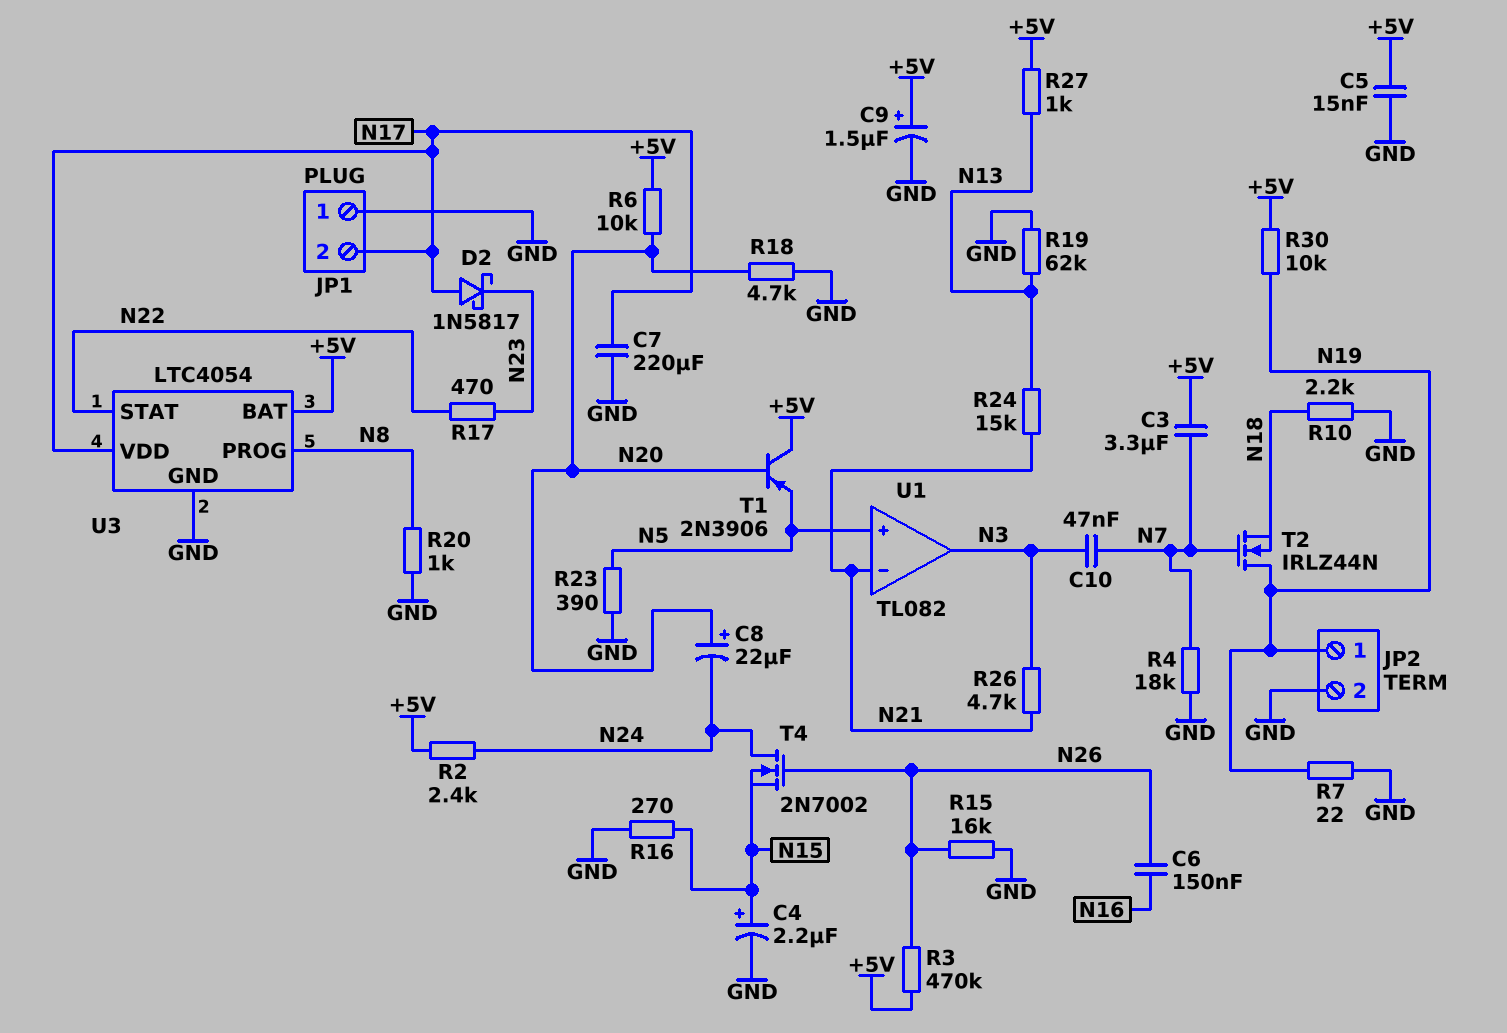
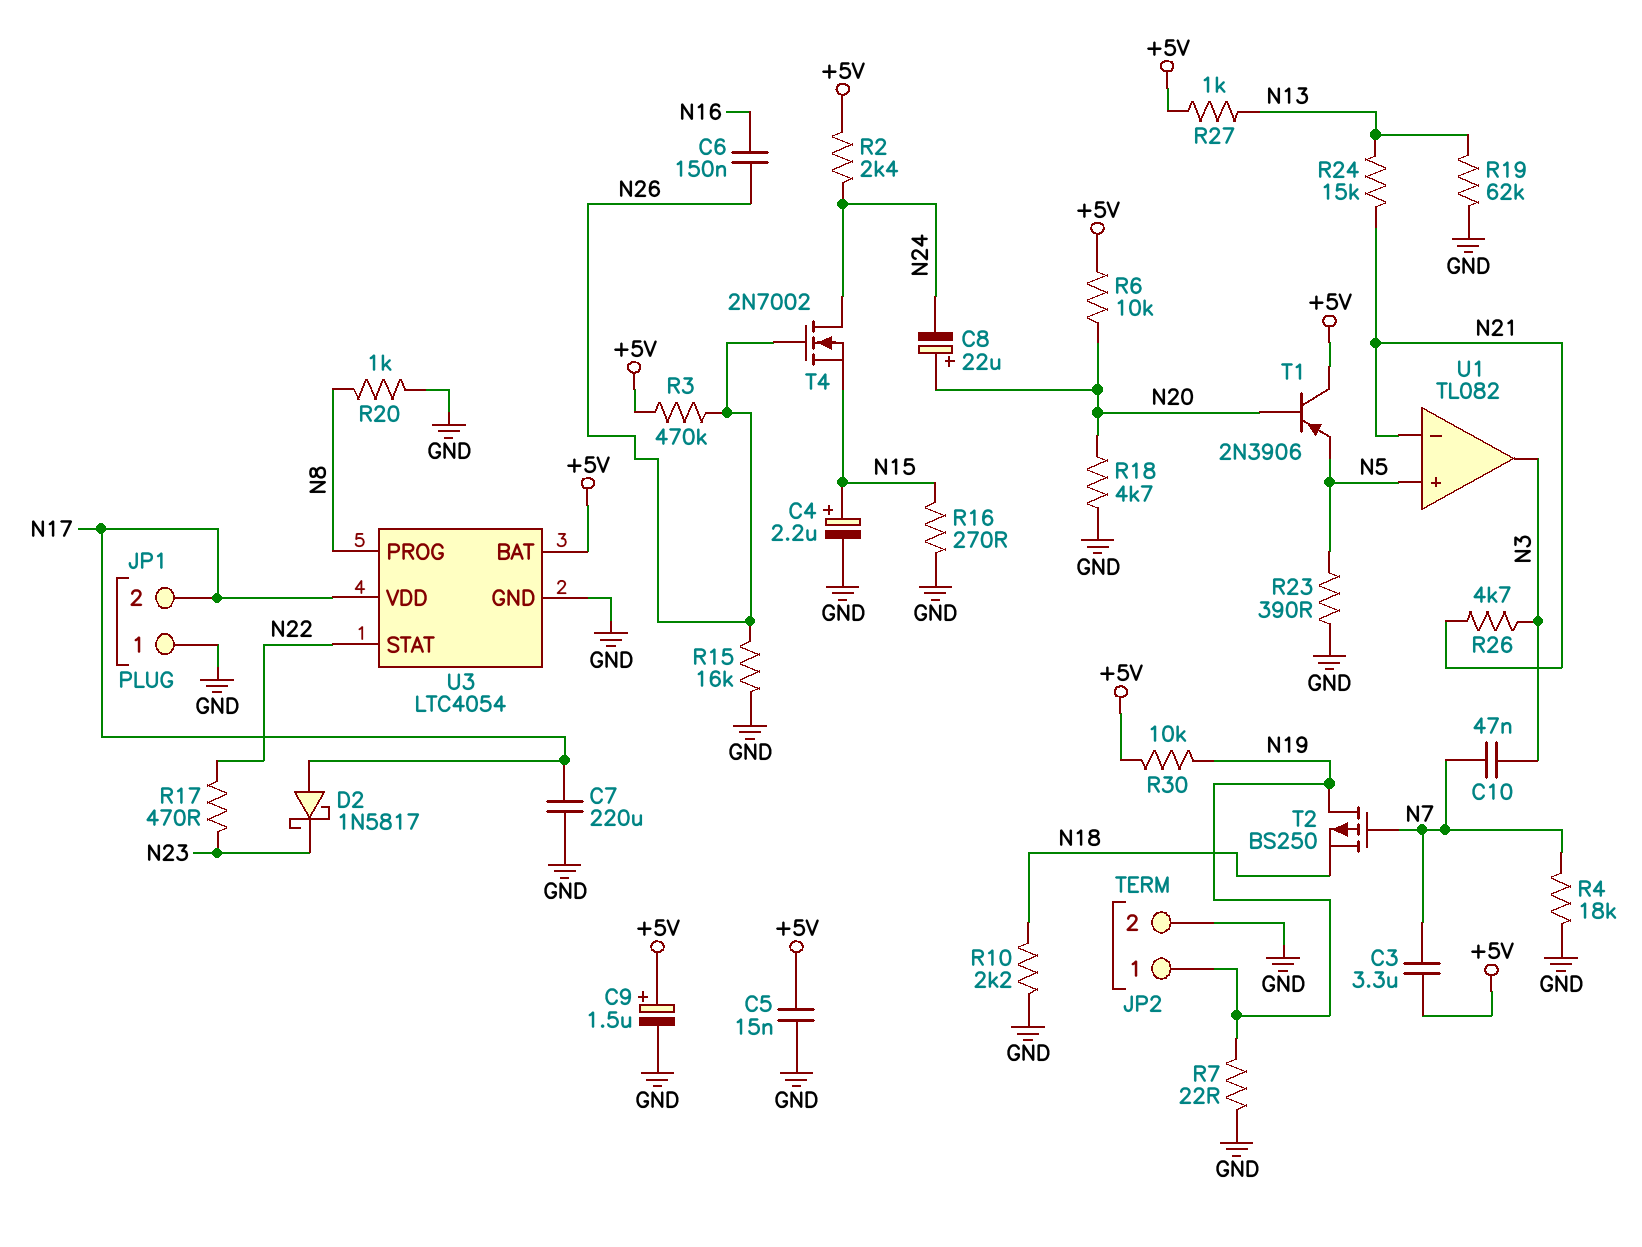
T2: NMOS IRLZ44N (G N7, D N19, S N18) -> PMOS BS250 (G N7, D N19, S N18)

